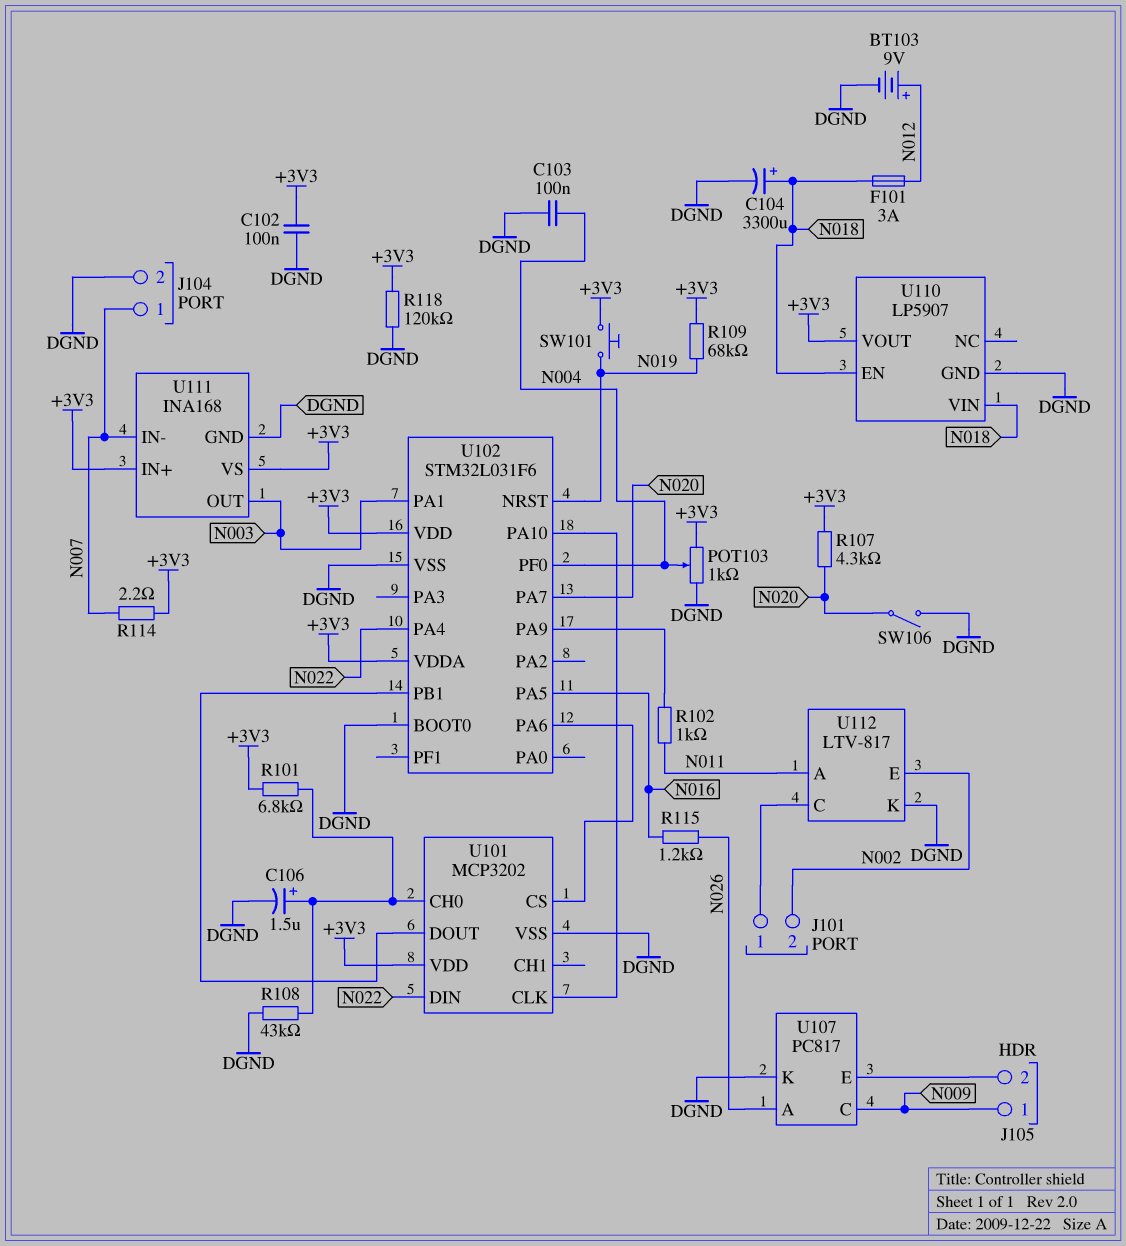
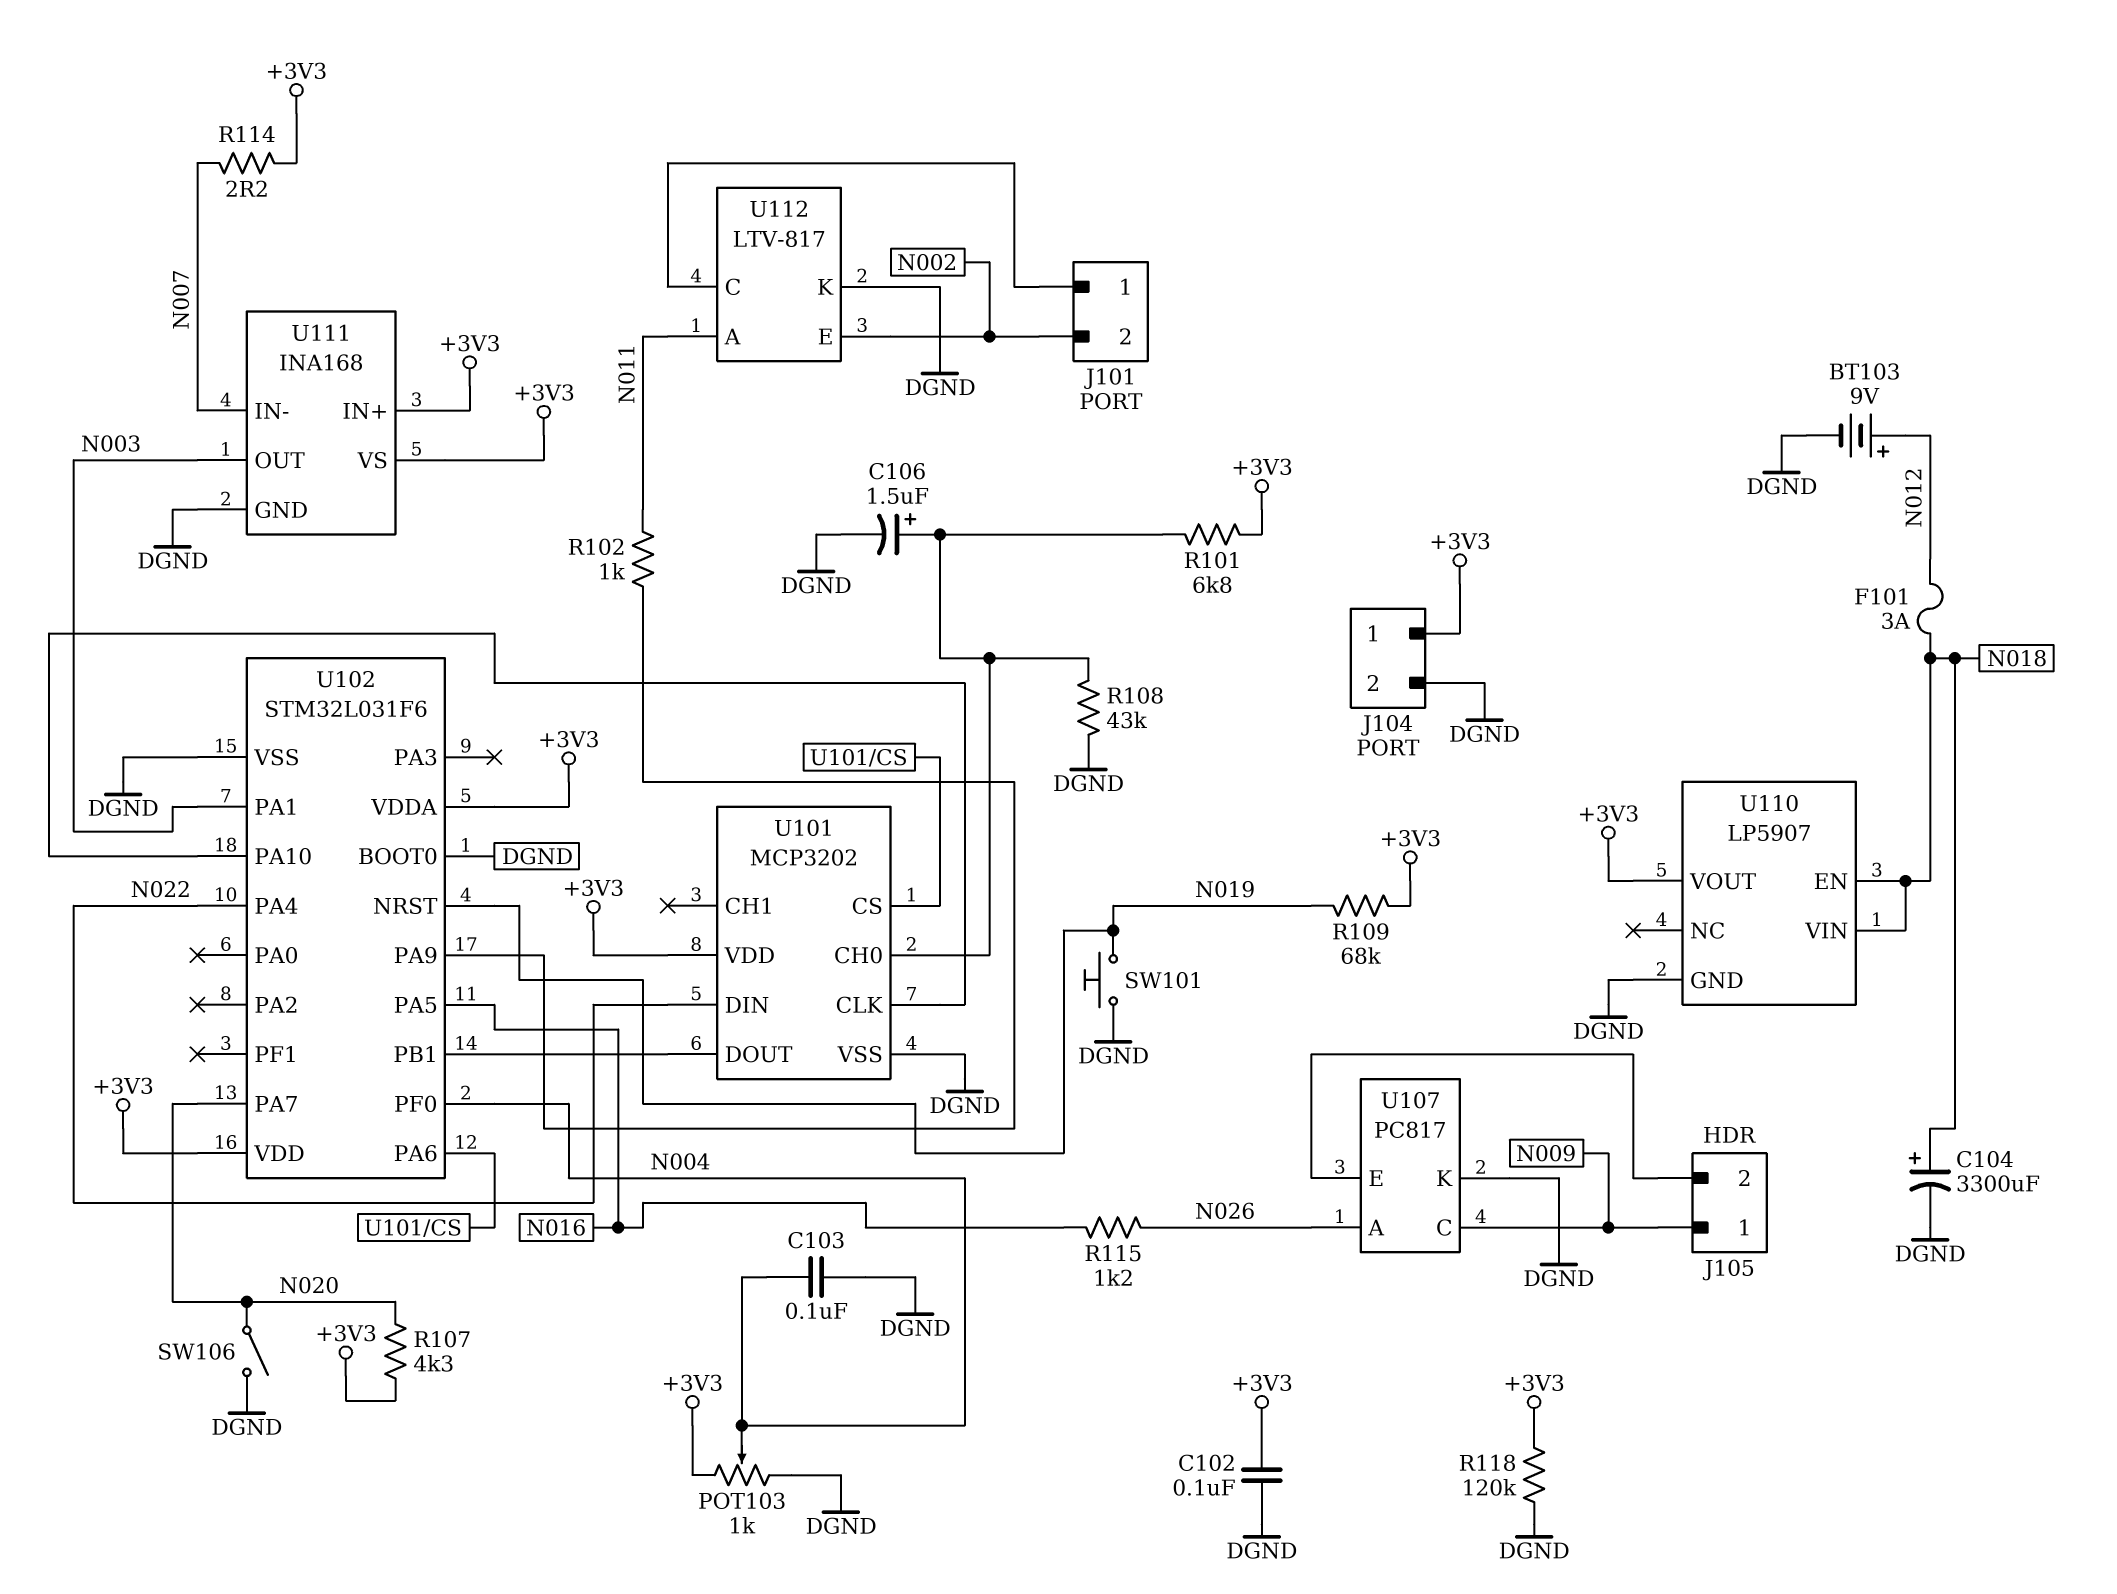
J104 pin 1: N007 -> +3V3
SW101: button (+3V3, N019) -> button (DGND, N019)

